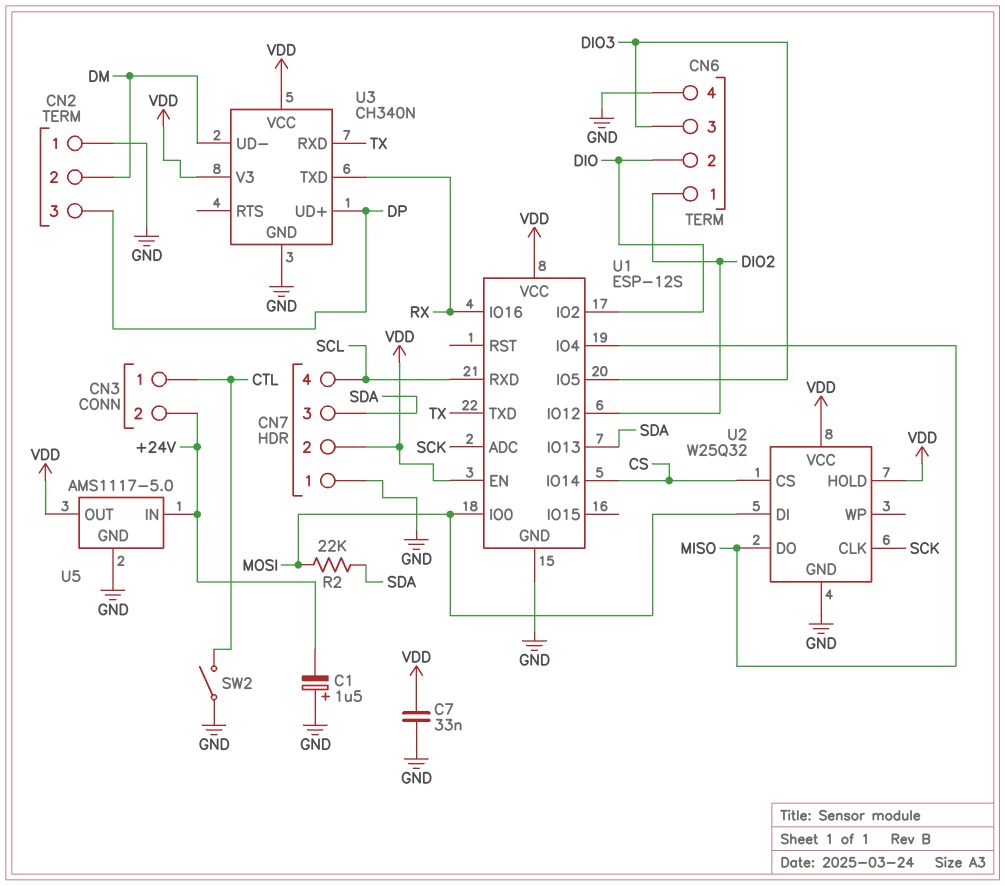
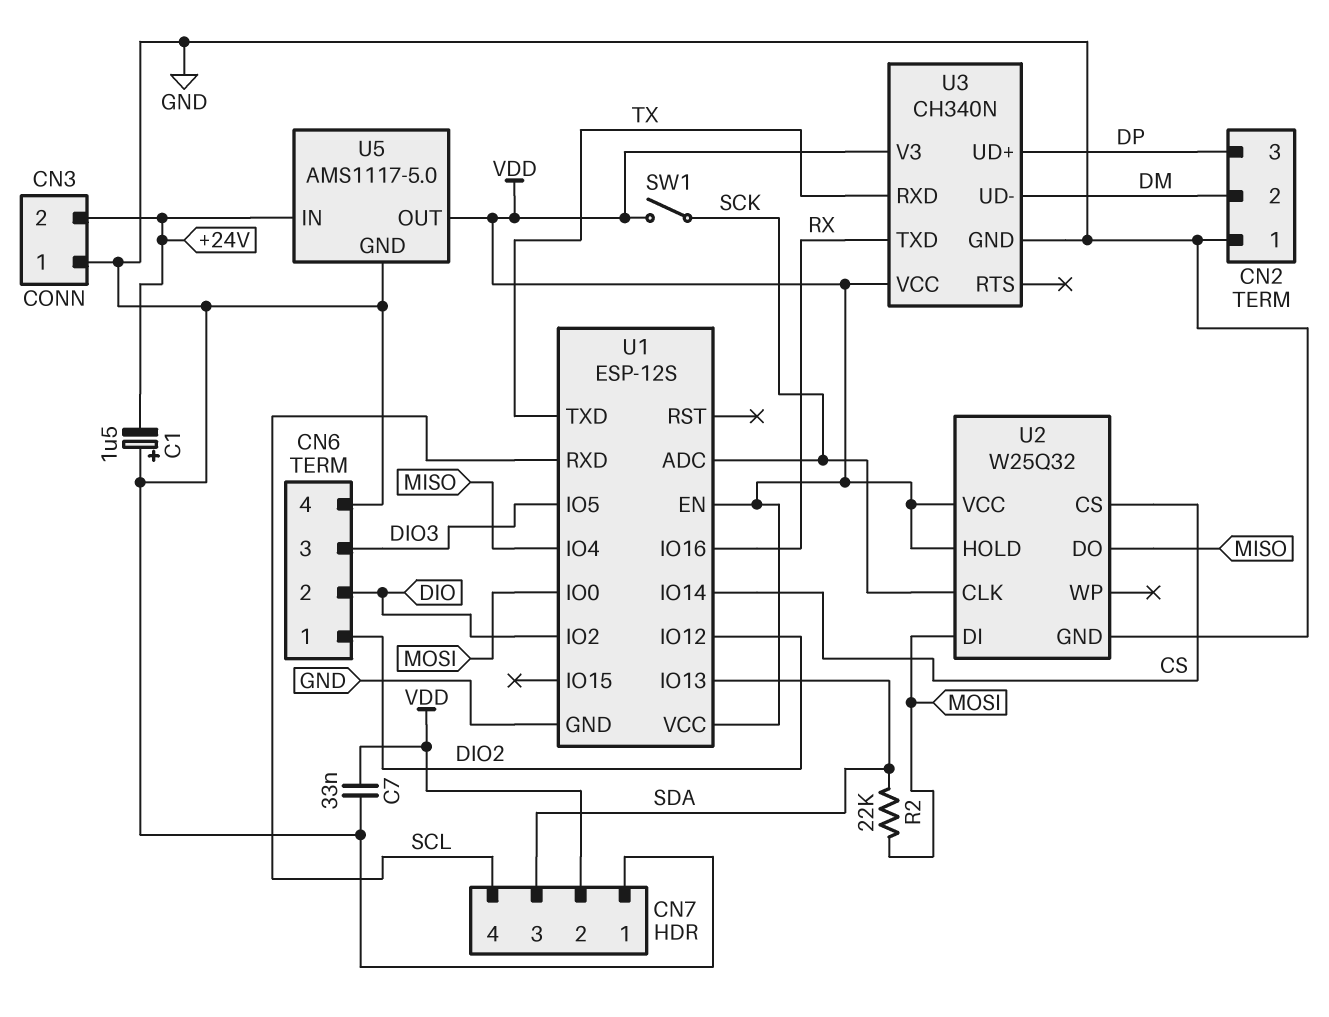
CN3 pin 1: CTL -> GND
SW1: none -> switch (SCK, VDD)
SW2: switch (CTL, GND) -> none

